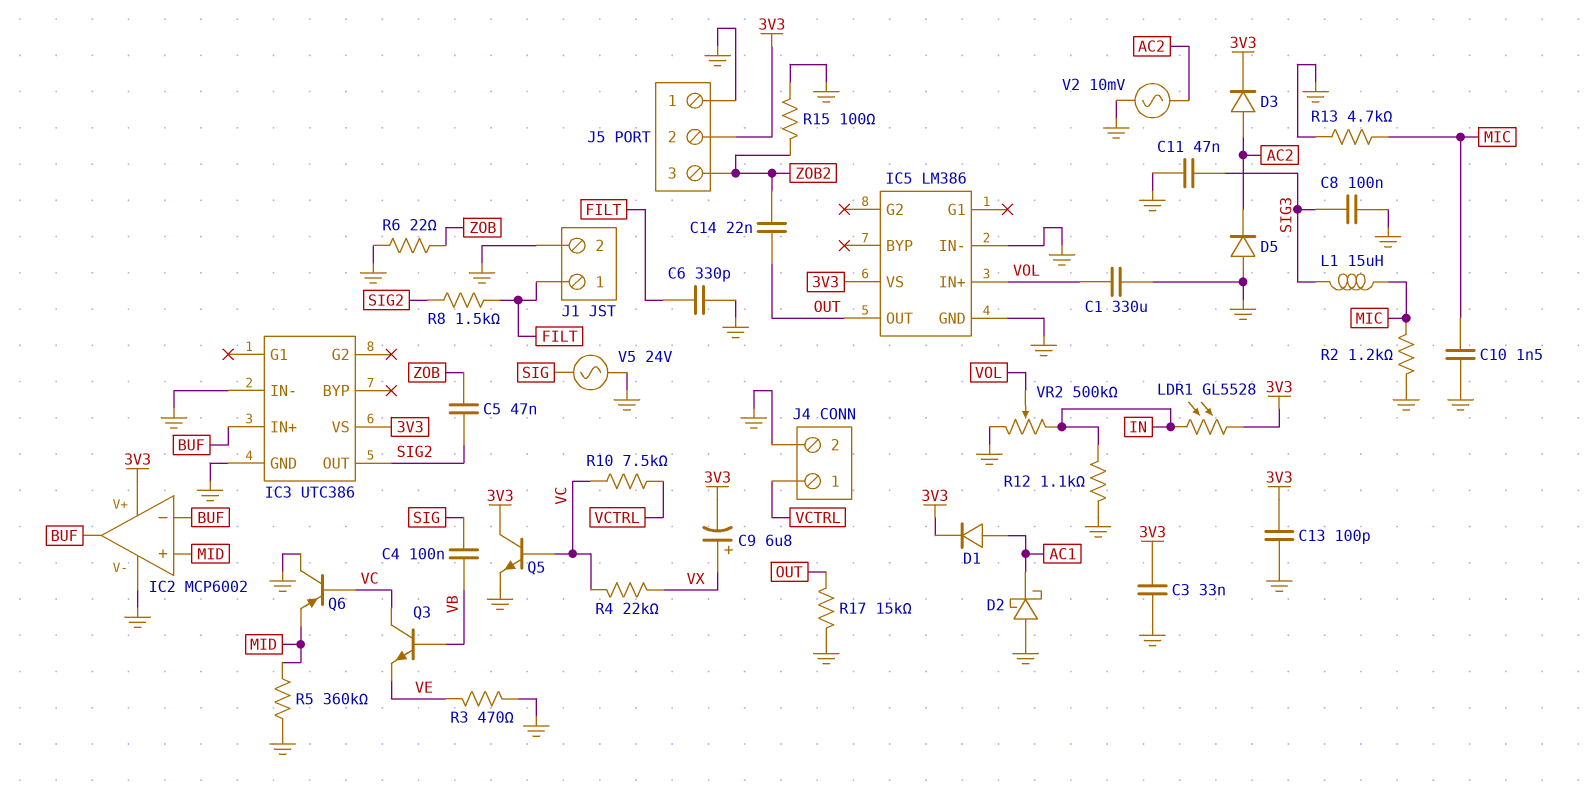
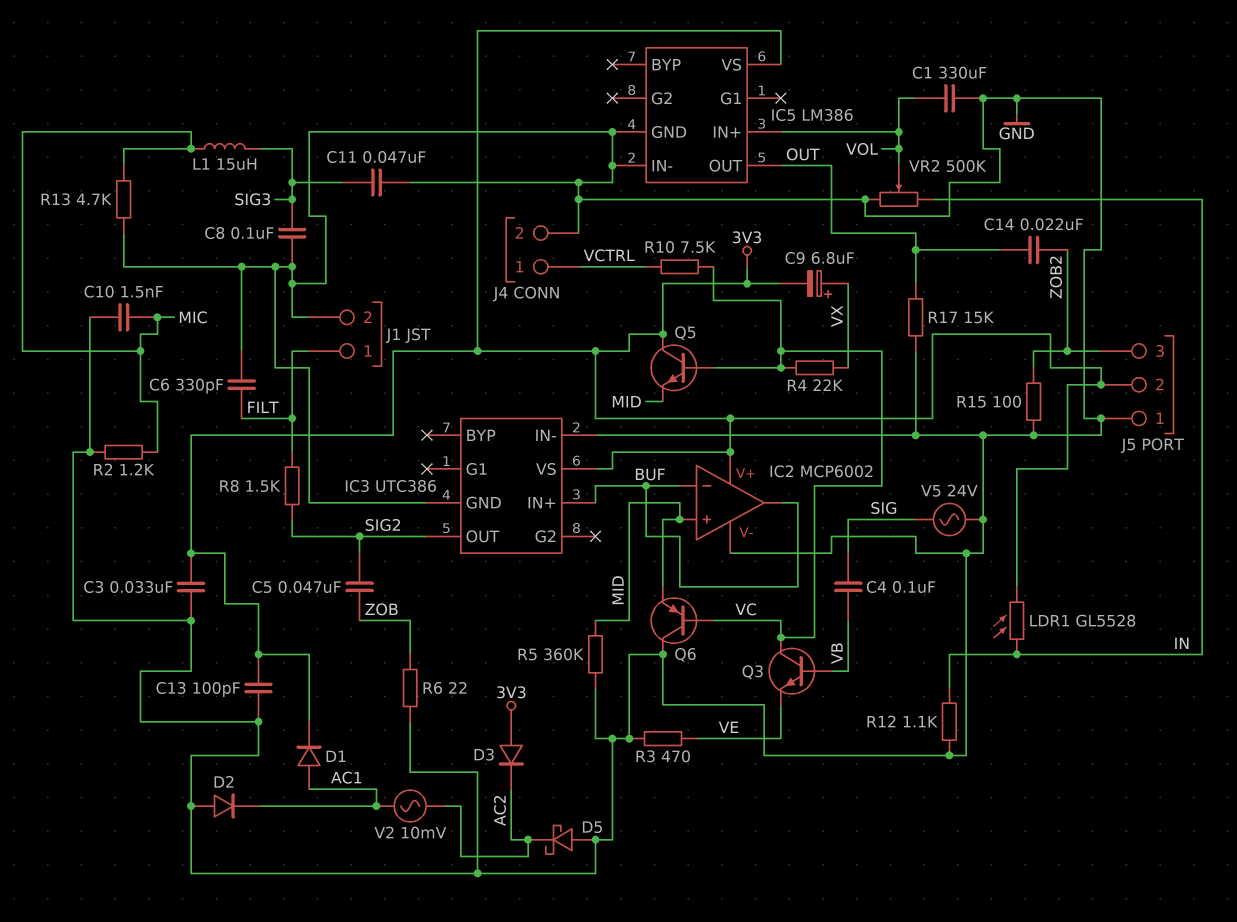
D2: schottky (A GND, K AC1) -> diode (A GND, K AC1)
D3: diode (A AC2, K 3V3) -> diode (A 3V3, K AC2)
D5: diode (A GND, K AC2) -> schottky (A GND, K AC2)
Q5: NPN (B VC, C 3V3, E GND) -> NPN (B VC, C 3V3, E MID)
V2: AC 10mV (AC2, GND) -> AC 10mV (AC1, AC2)

